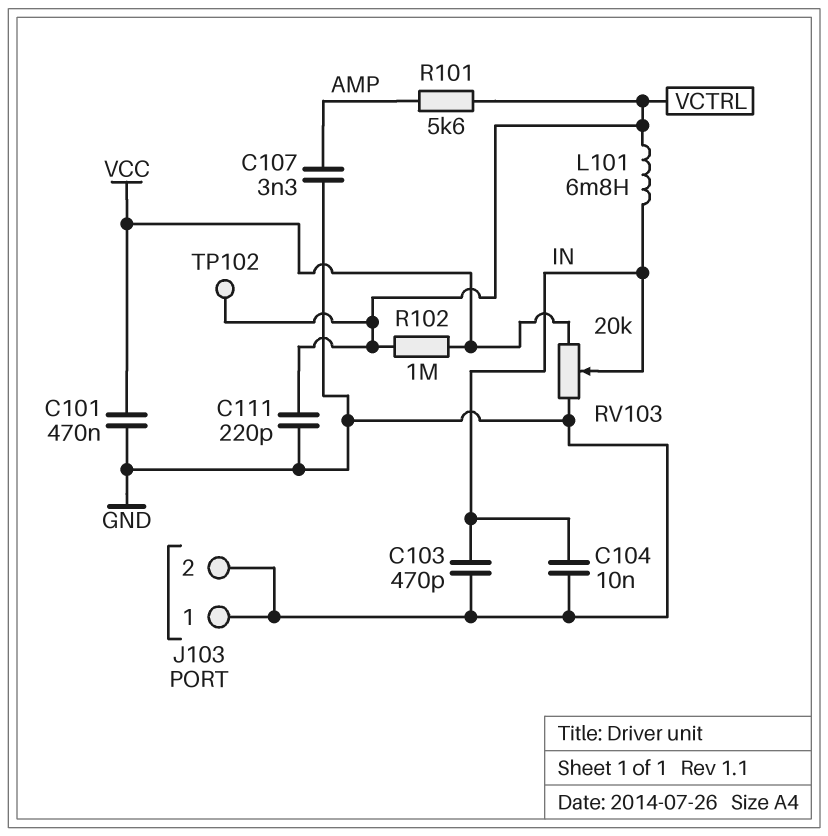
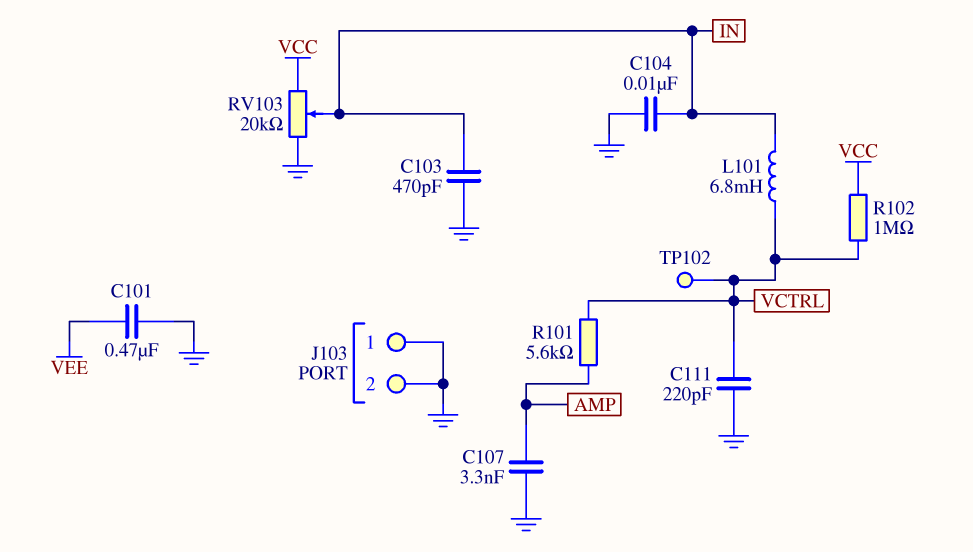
C101: 470nF (GND, VCC) -> 470nF (GND, VEE)

